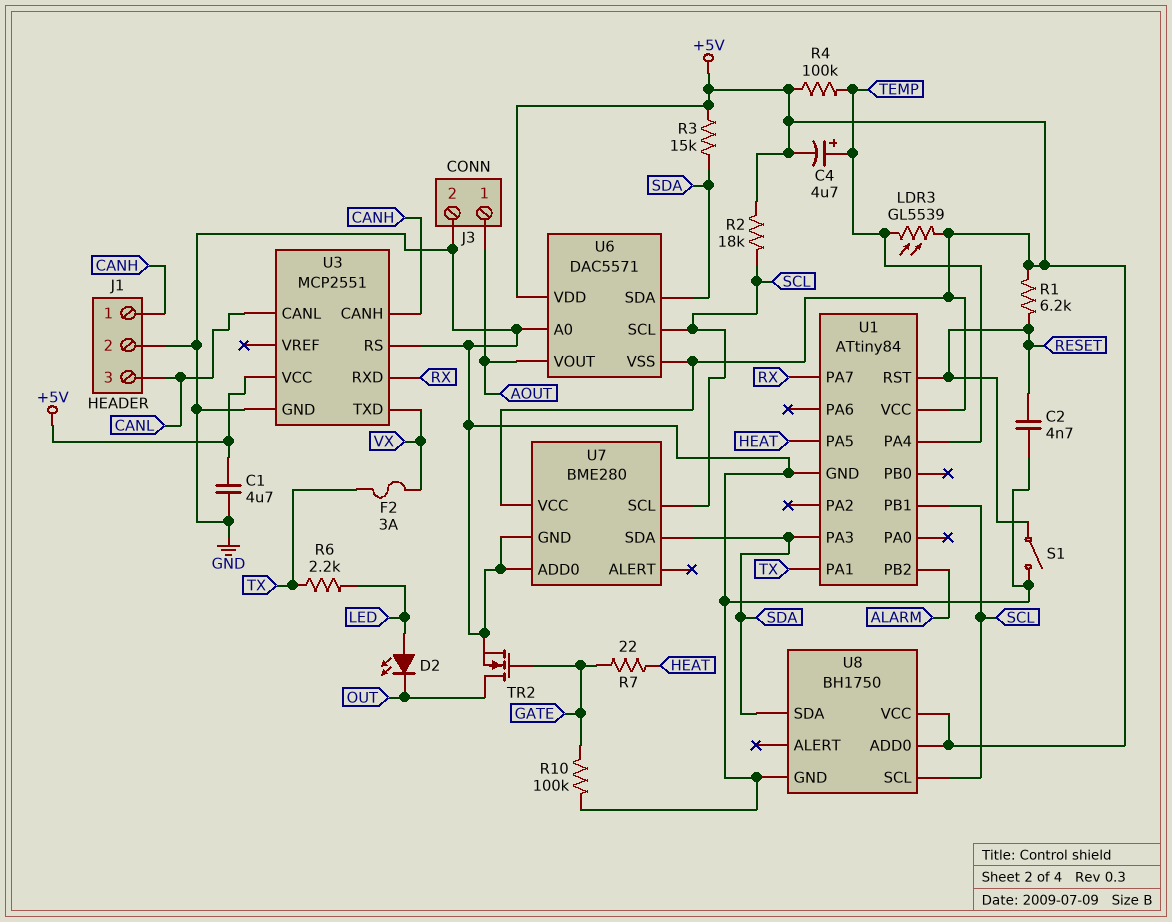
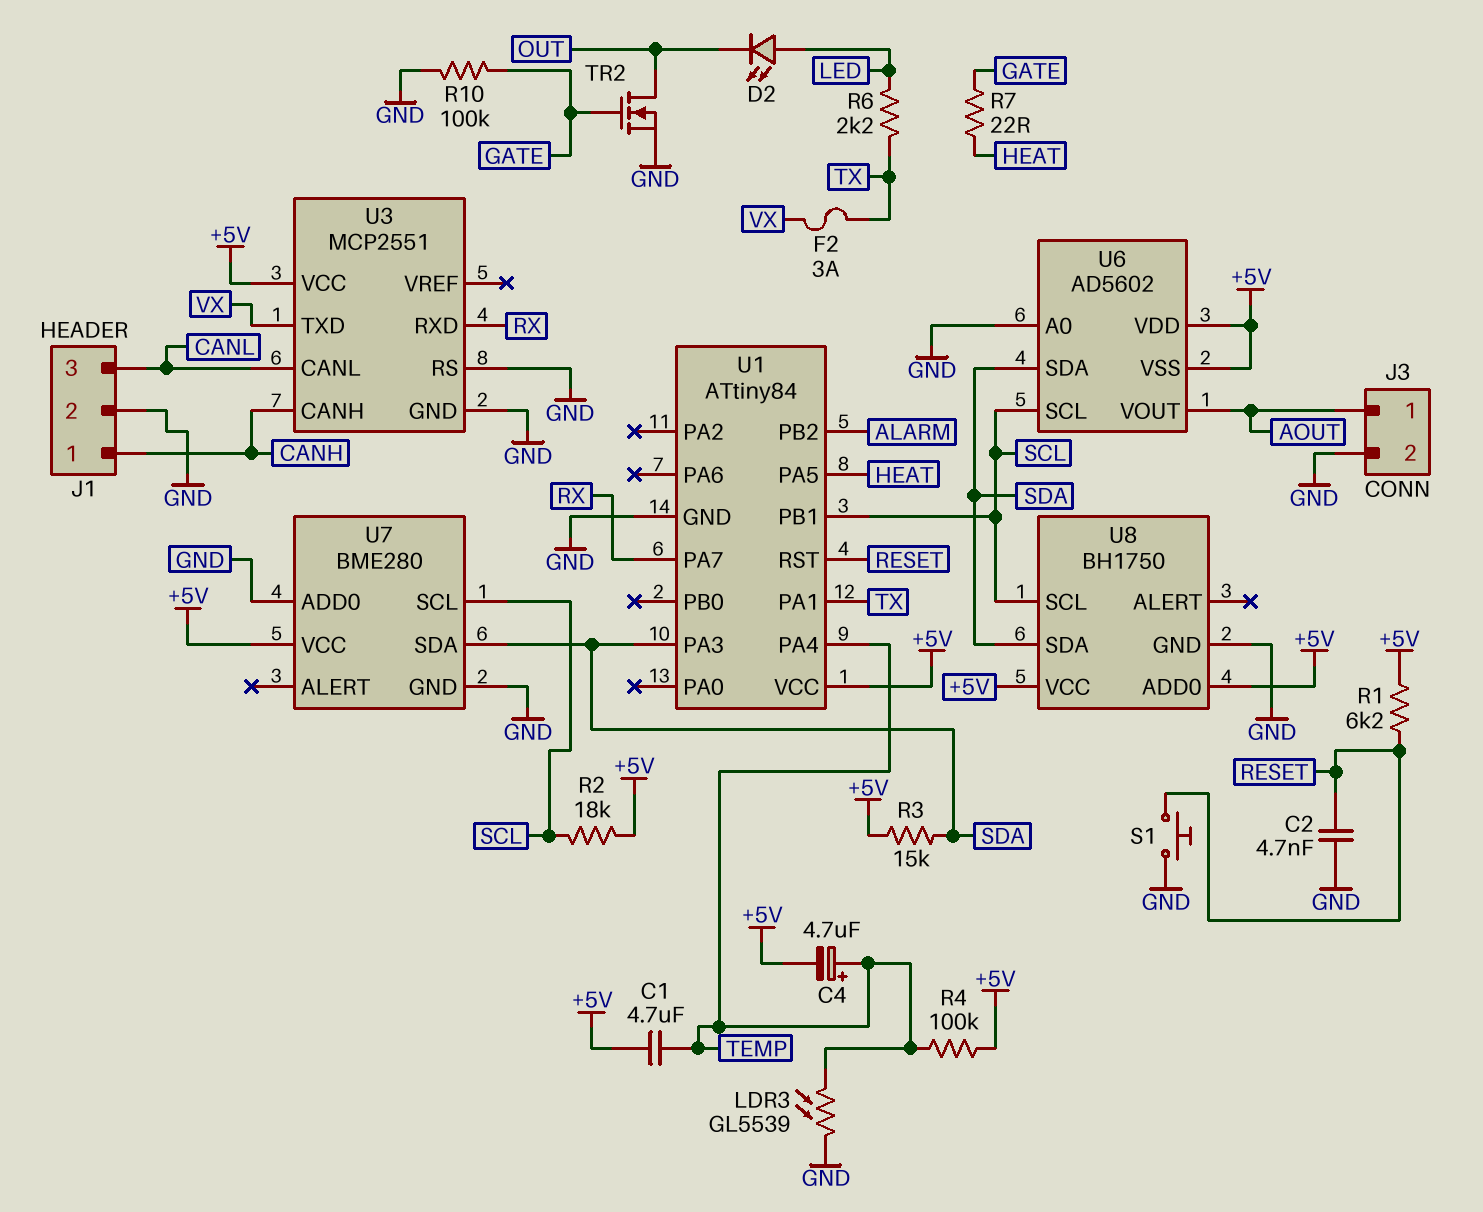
C1: 4.7uF (+5V, GND) -> 4.7uF (+5V, TEMP)
LDR3: GL5539 (+5V, TEMP) -> GL5539 (GND, TEMP)
S1: switch (GND, RESET) -> button (GND, RESET)
U6: DAC5571 -> AD5602

